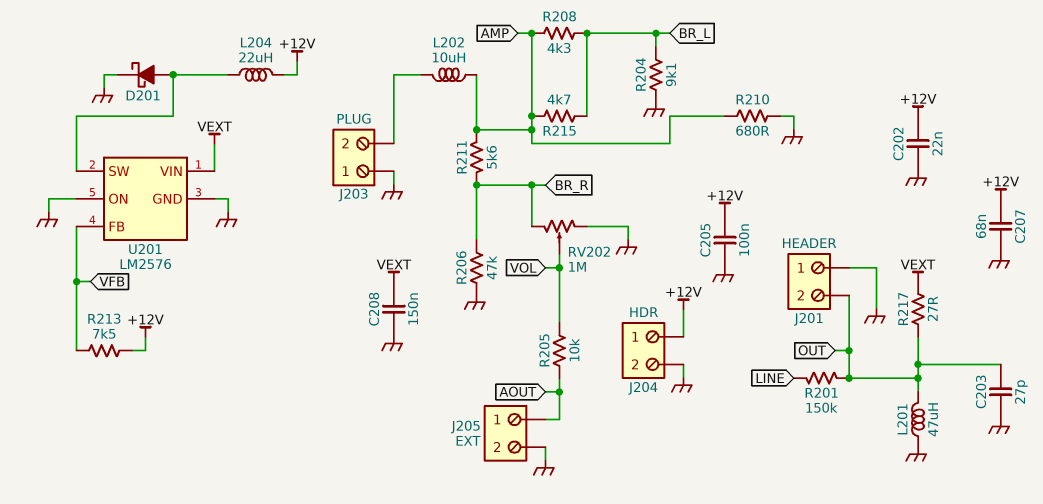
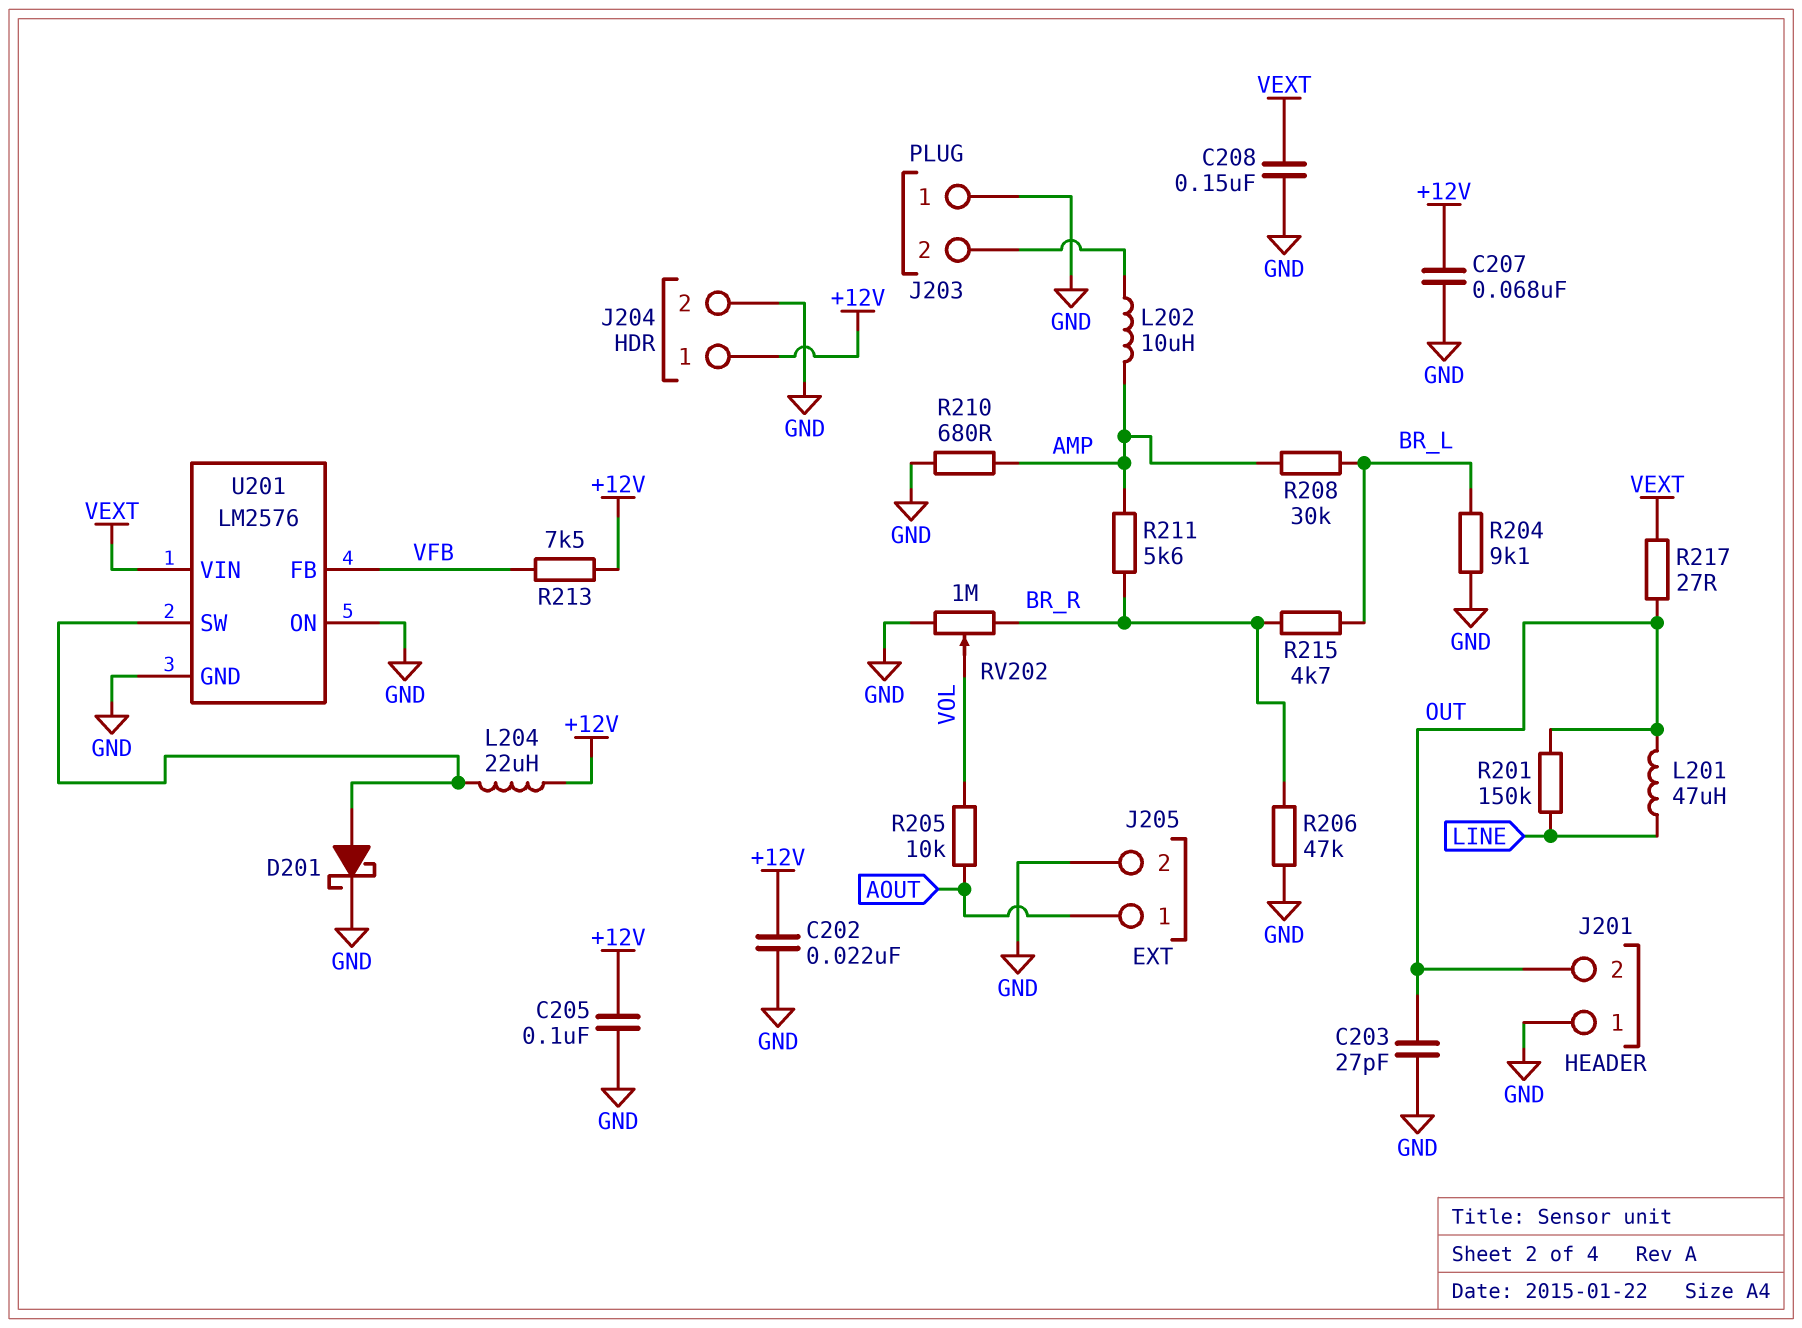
L201: 47uH (GND, OUT) -> 47uH (LINE, OUT)
R208: 4.3k (AMP, BR_L) -> 30k (AMP, BR_L)
R215: 4.7k (AMP, BR_L) -> 4.7k (BR_L, BR_R)

